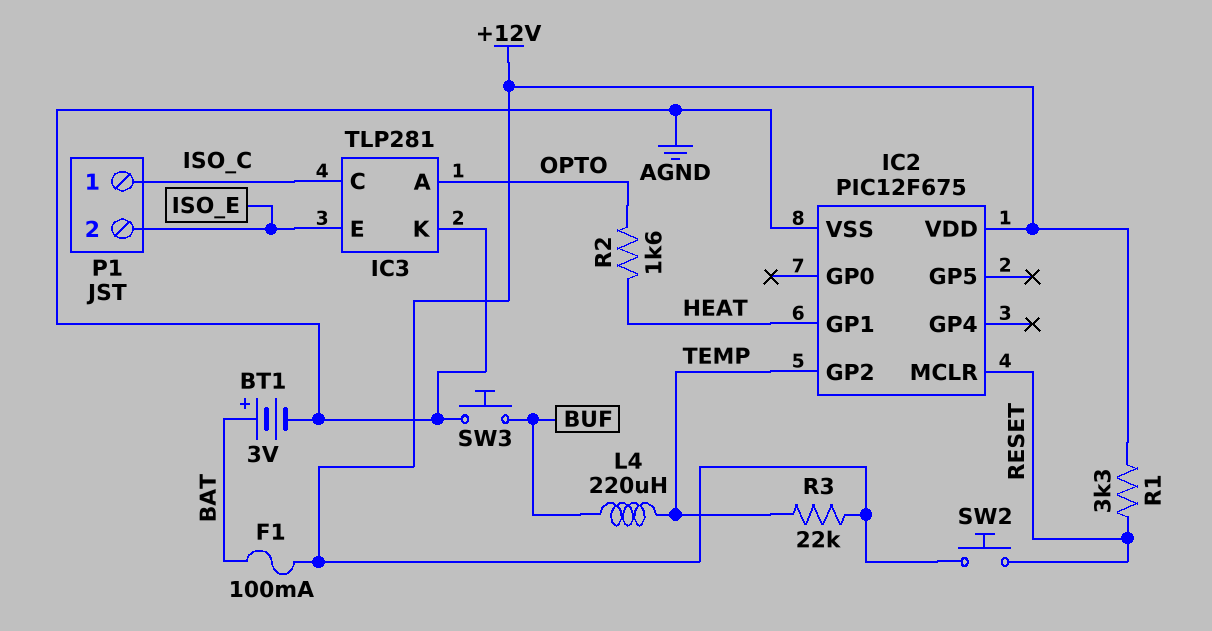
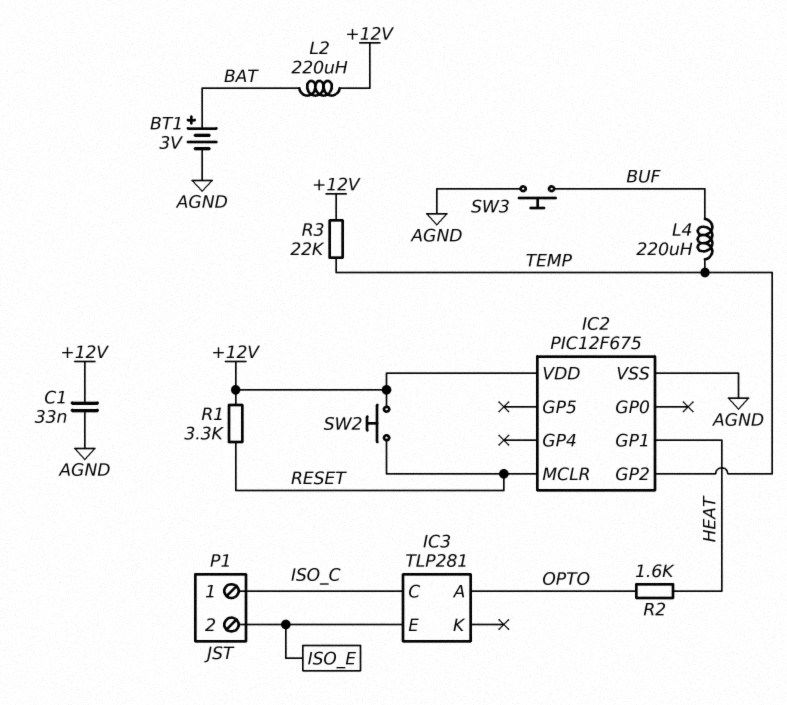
C1: none -> 33nF (+12V, AGND)
F1: 100mA (+12V, BAT) -> none
IC3 pin K: AGND -> none
L2: none -> 220uH (+12V, BAT)

